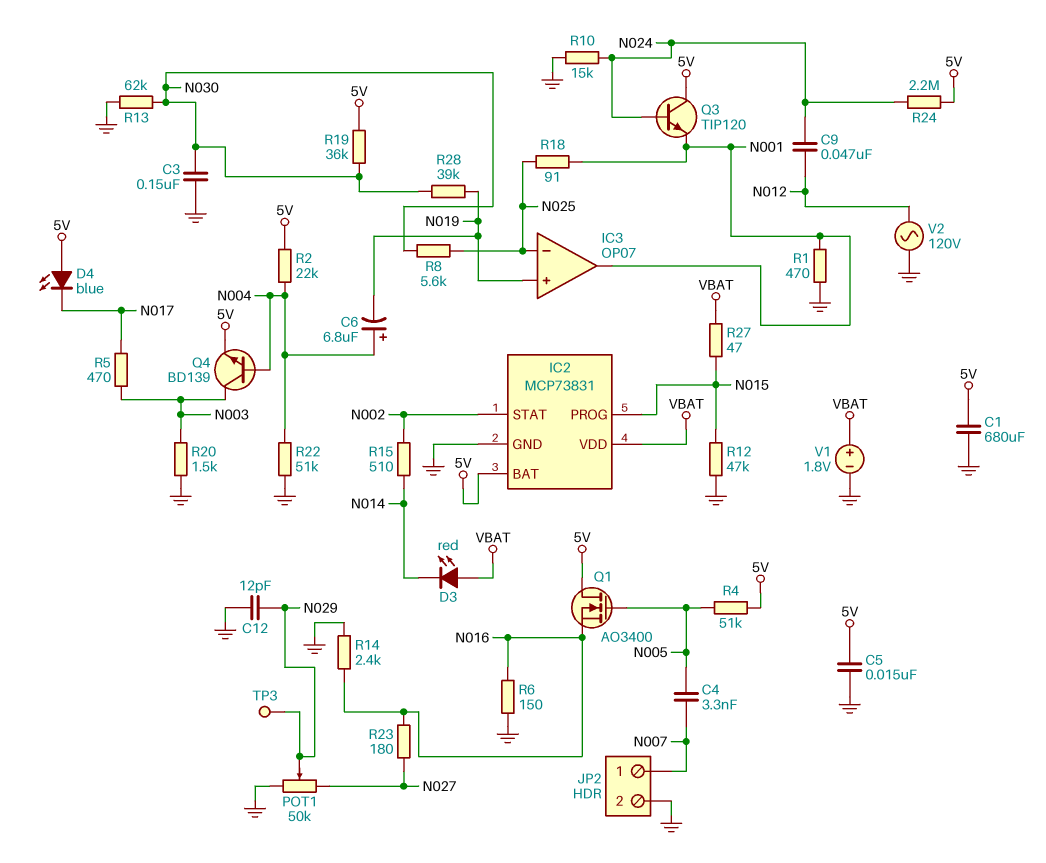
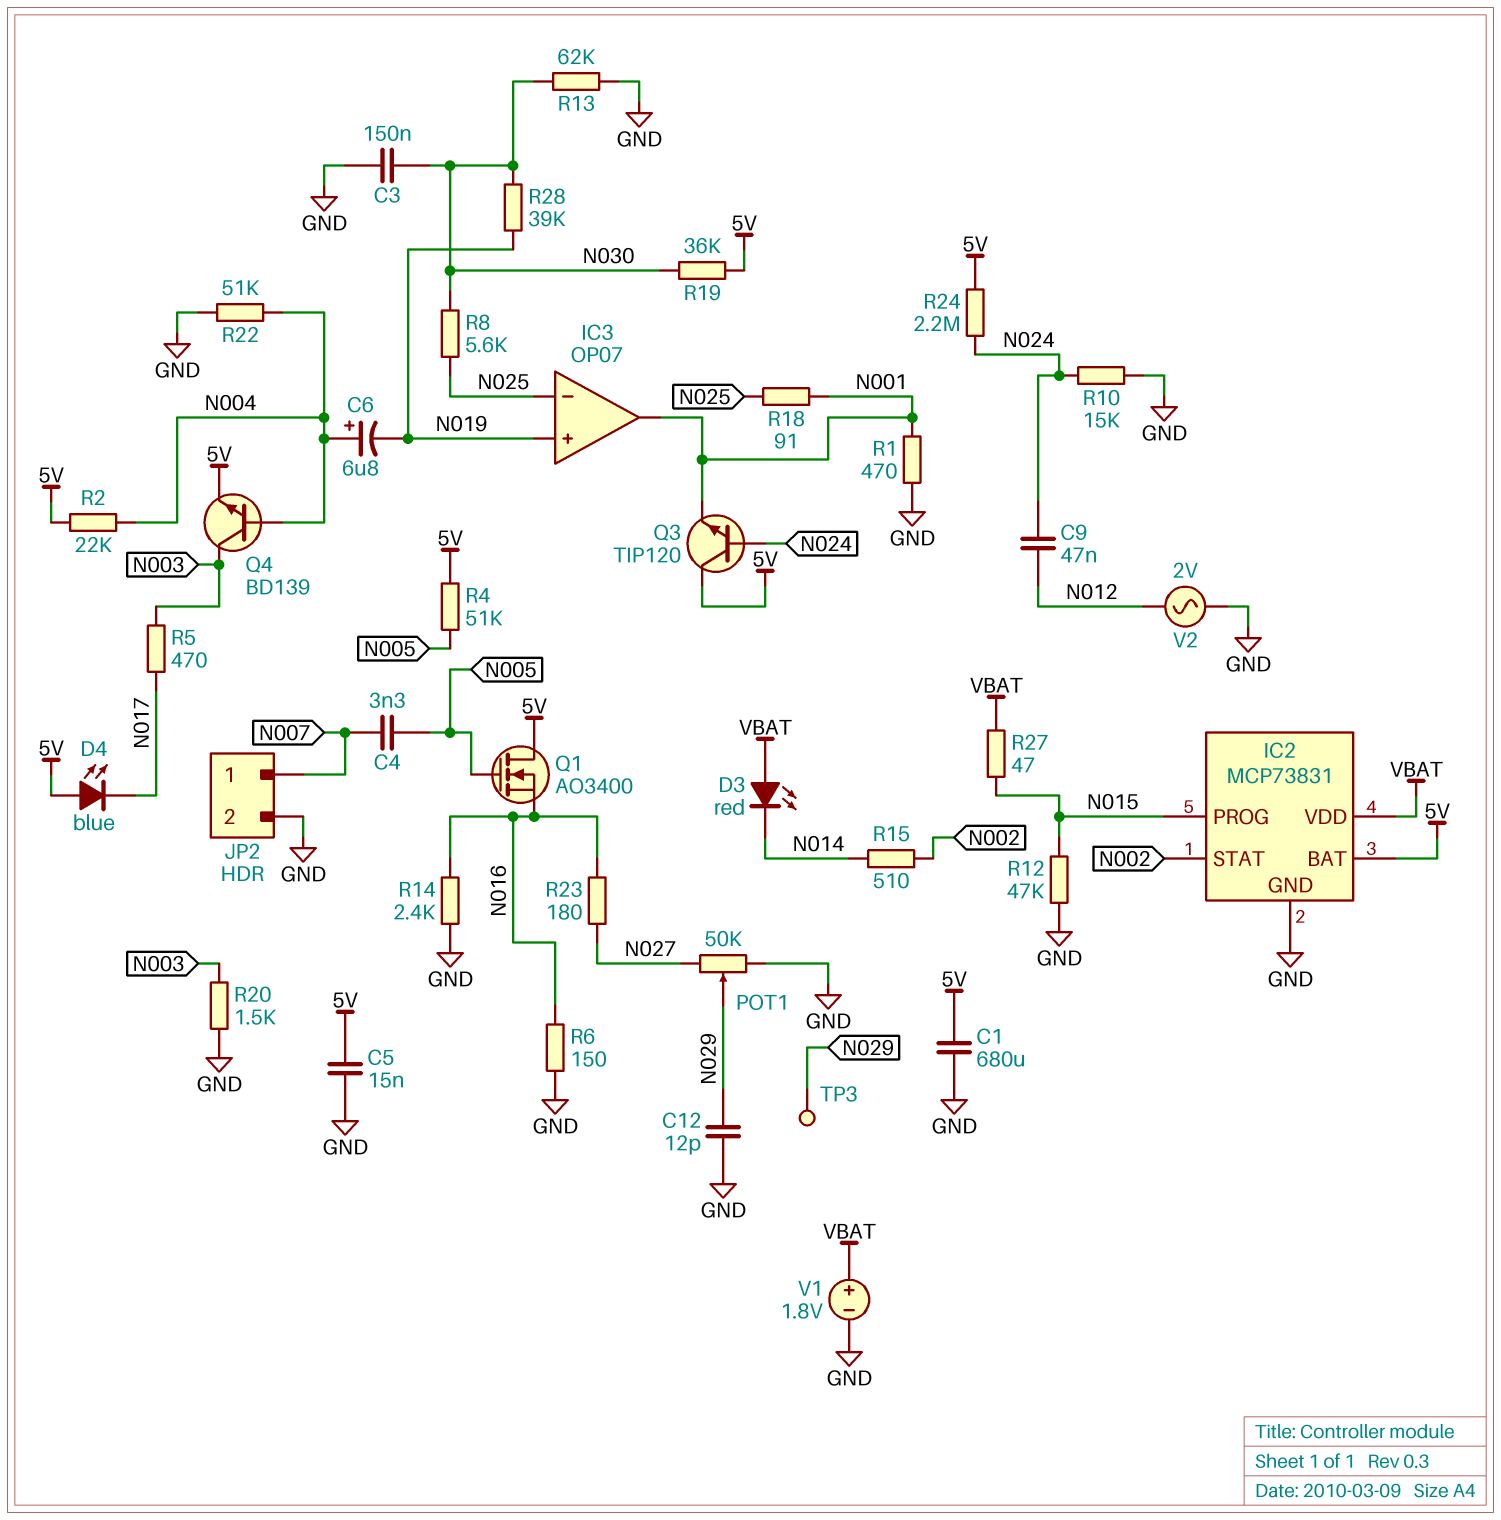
V2: AC 120V (GND, N012) -> AC 2V (GND, N012)

